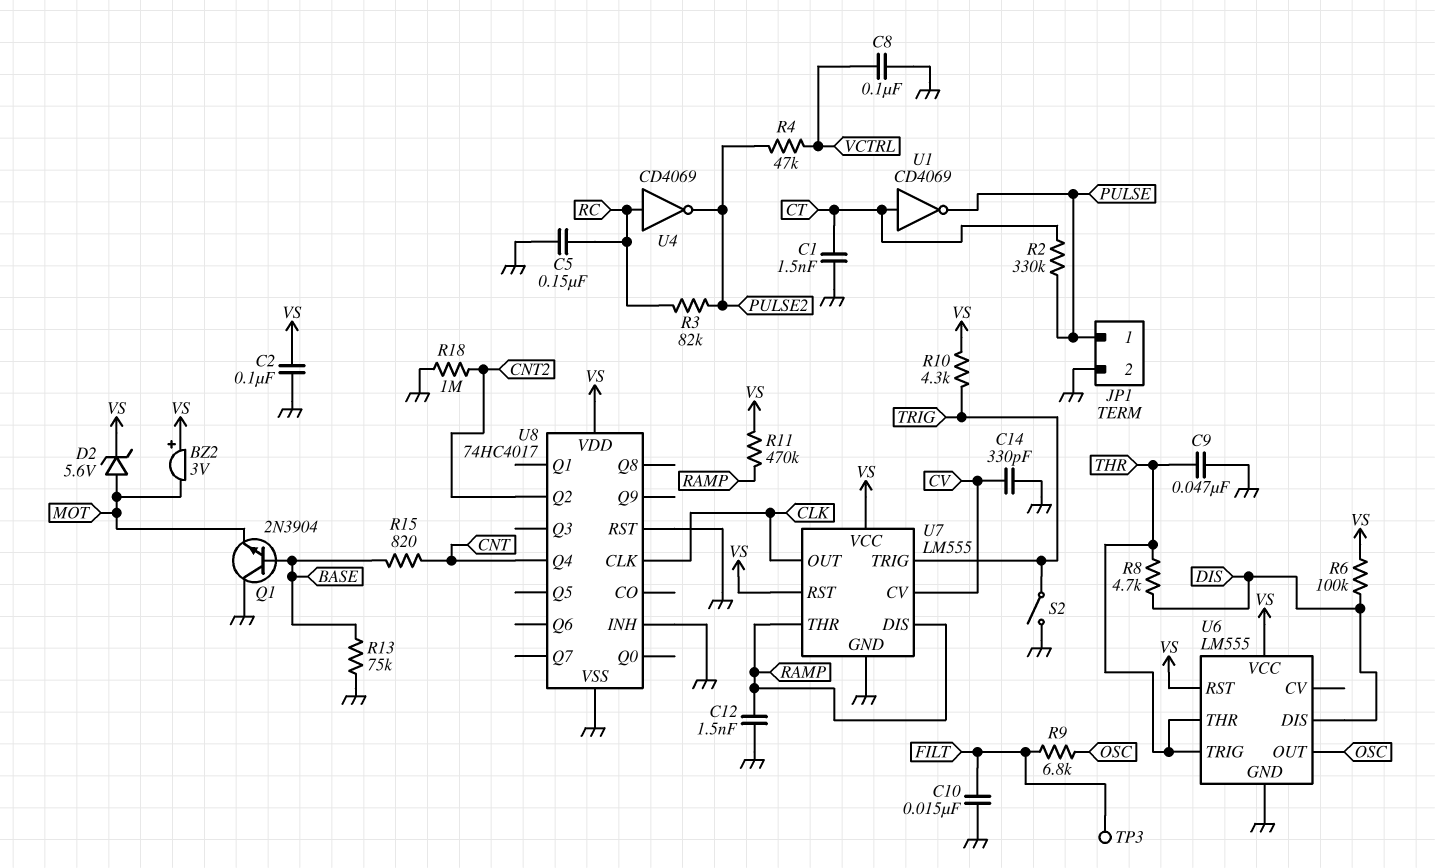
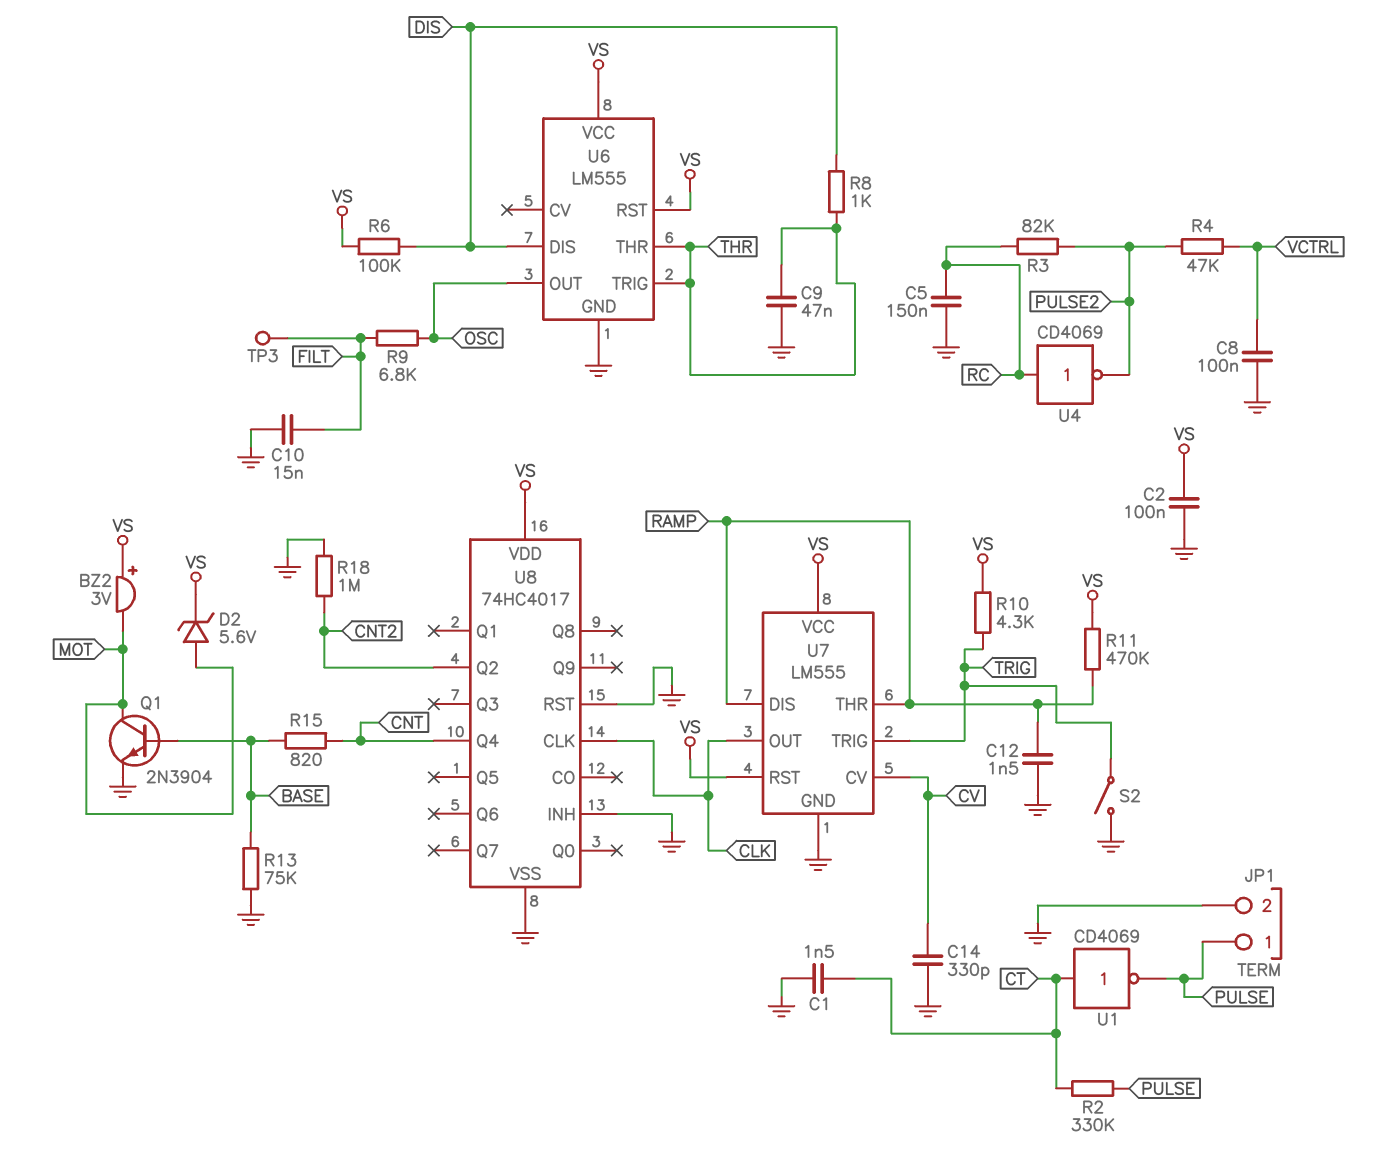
Q1: NPN 2N3904 (B BASE, C GND, E MOT) -> NPN 2N3904 (B BASE, C MOT, E GND)
R8: 4.7k (DIS, THR) -> 1k (DIS, THR)

